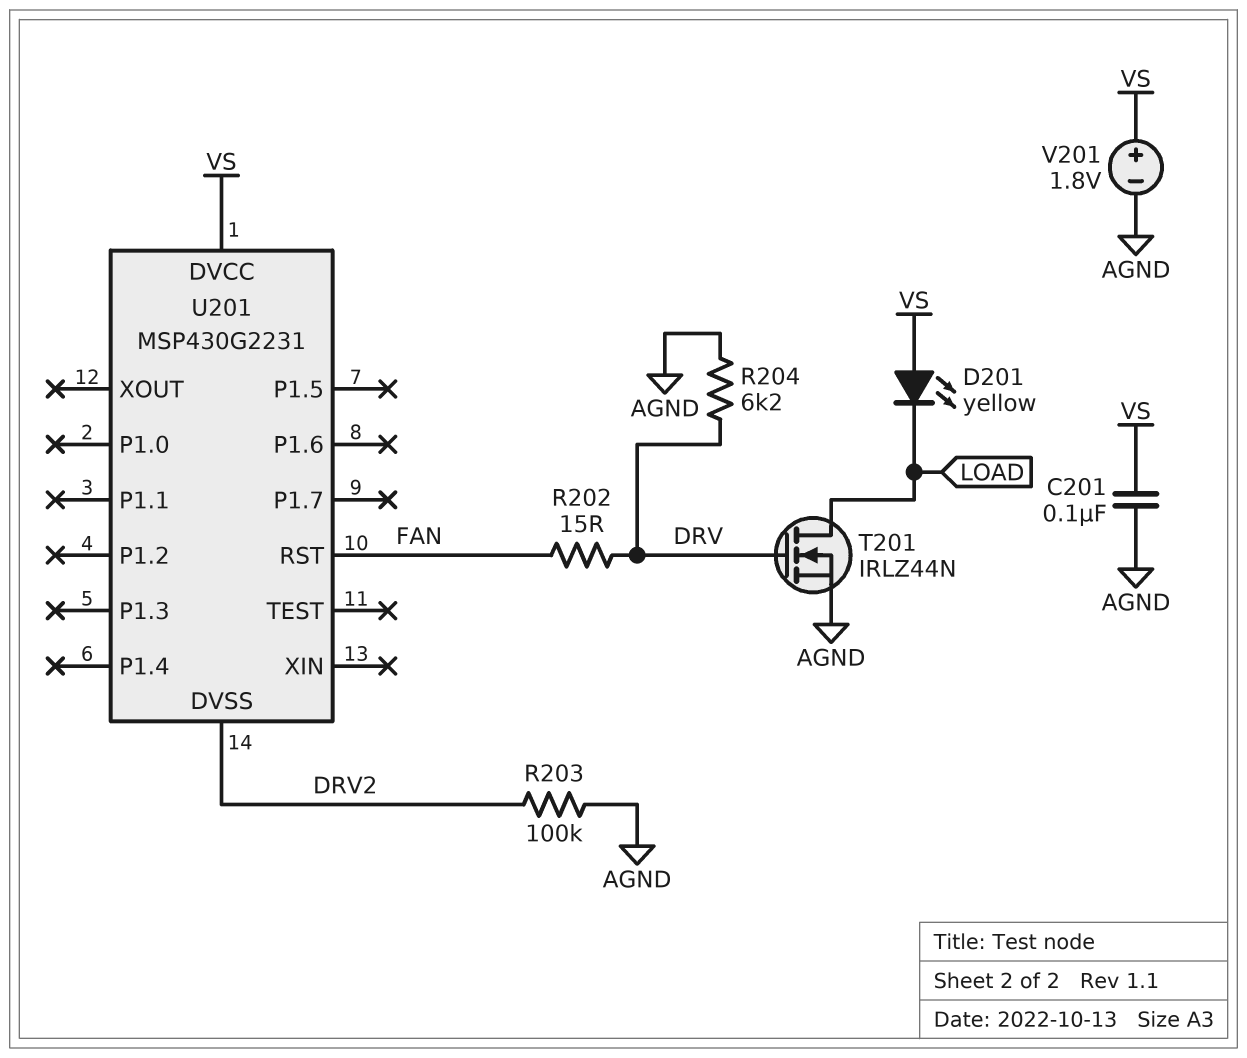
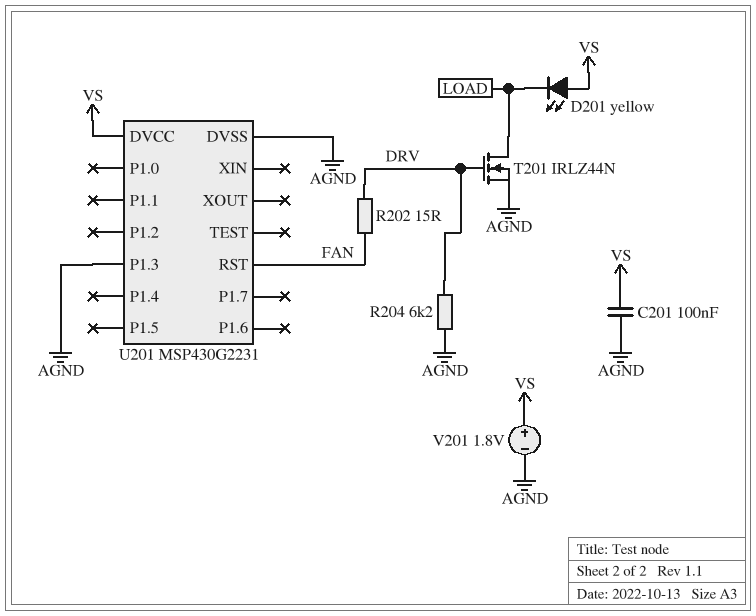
R203: 100k (AGND, DRV2) -> none
U201 pin DVSS: DRV2 -> AGND
U201 pin P1.3: none -> AGND

